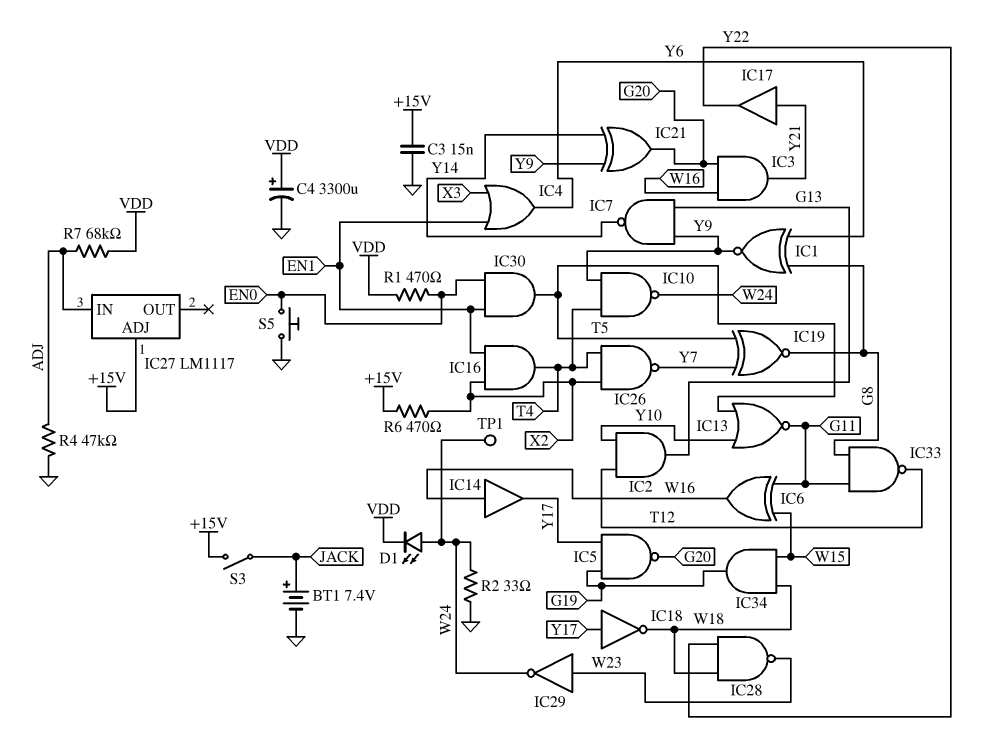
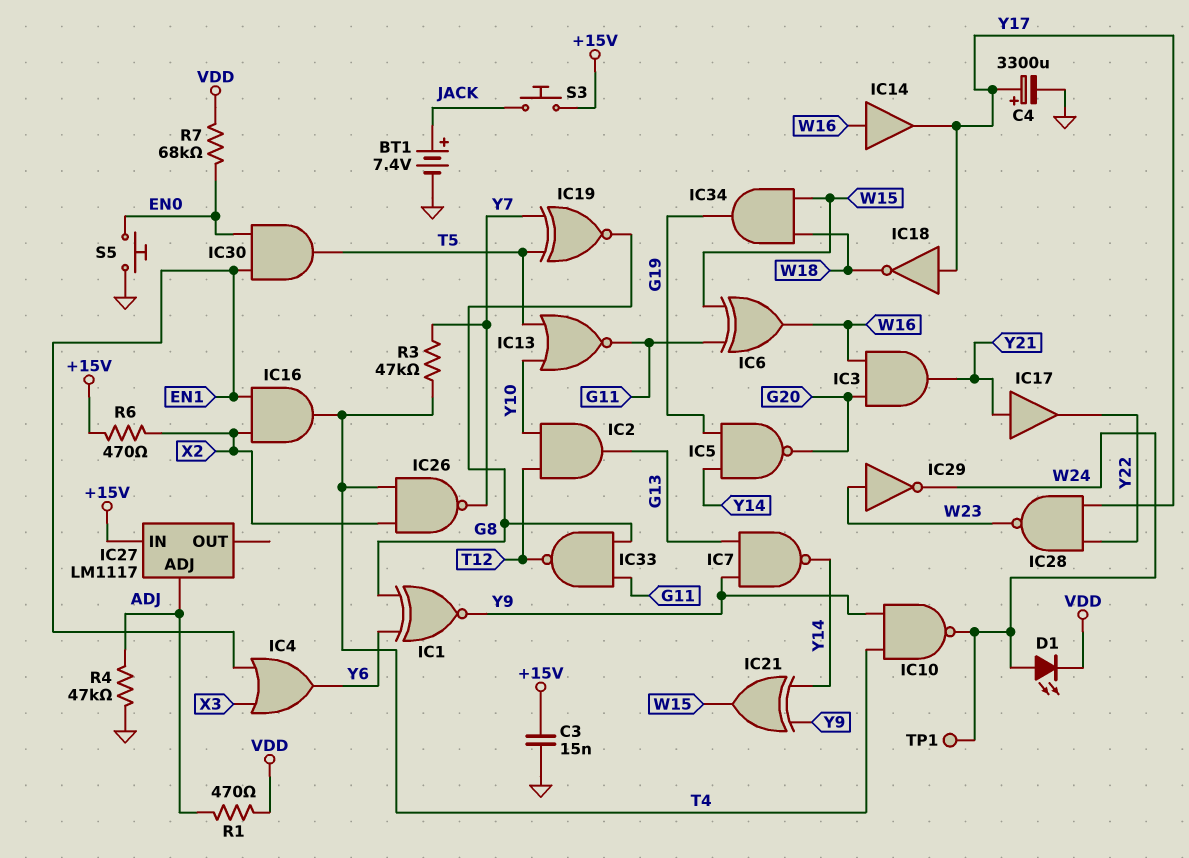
C4: 3300uF (plus VDD, minus GND) -> 3300uF (plus Y17, minus GND)
IC5: NAND (in G19, in Y17, out G20) -> NAND (in G19, in Y14, out G20)
IC21: XOR (in Y9, in Y14, out G20) -> XOR (in Y9, in Y14, out W15)
IC27 pin ADJ: +15V -> ADJ
IC27 pin IN: ADJ -> +15V
IC28: NAND (in W18, in Y22, out W23) -> NAND (in Y17, in Y22, out W23)
R1: 470 (EN0, VDD) -> 470 (ADJ, VDD)
R2: 33 (GND, W24) -> none
R3: none -> 47k (T4, Y7)
R7: 68k (ADJ, VDD) -> 68k (EN0, VDD)
S3: switch (+15V, JACK) -> button (+15V, JACK)

